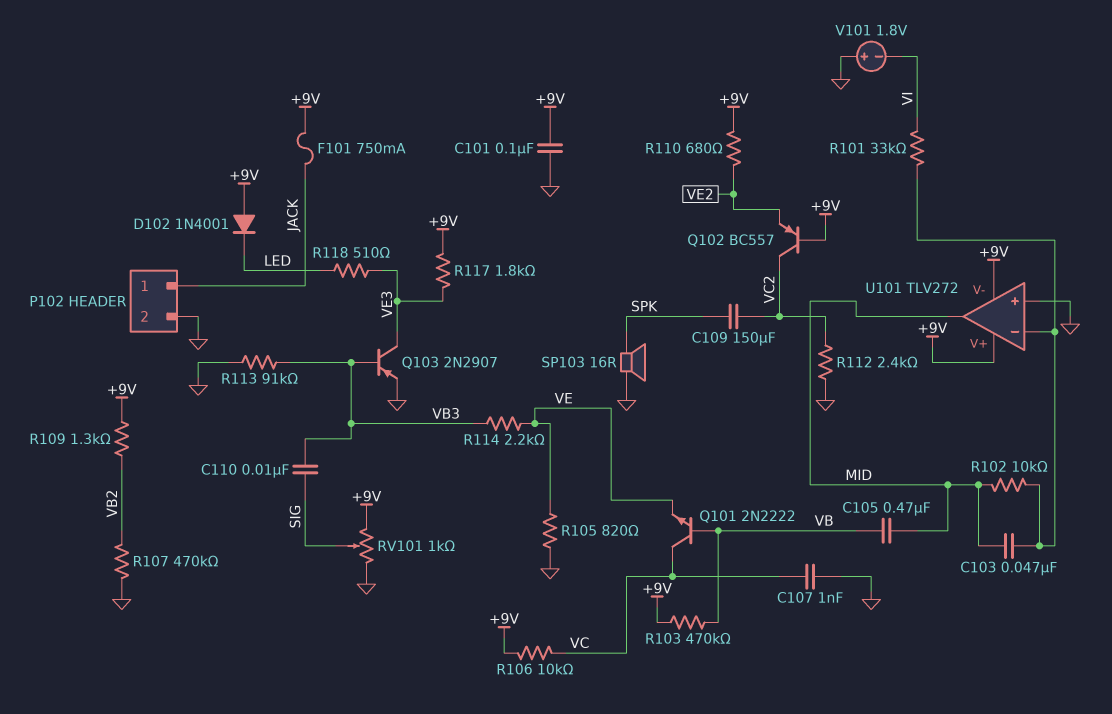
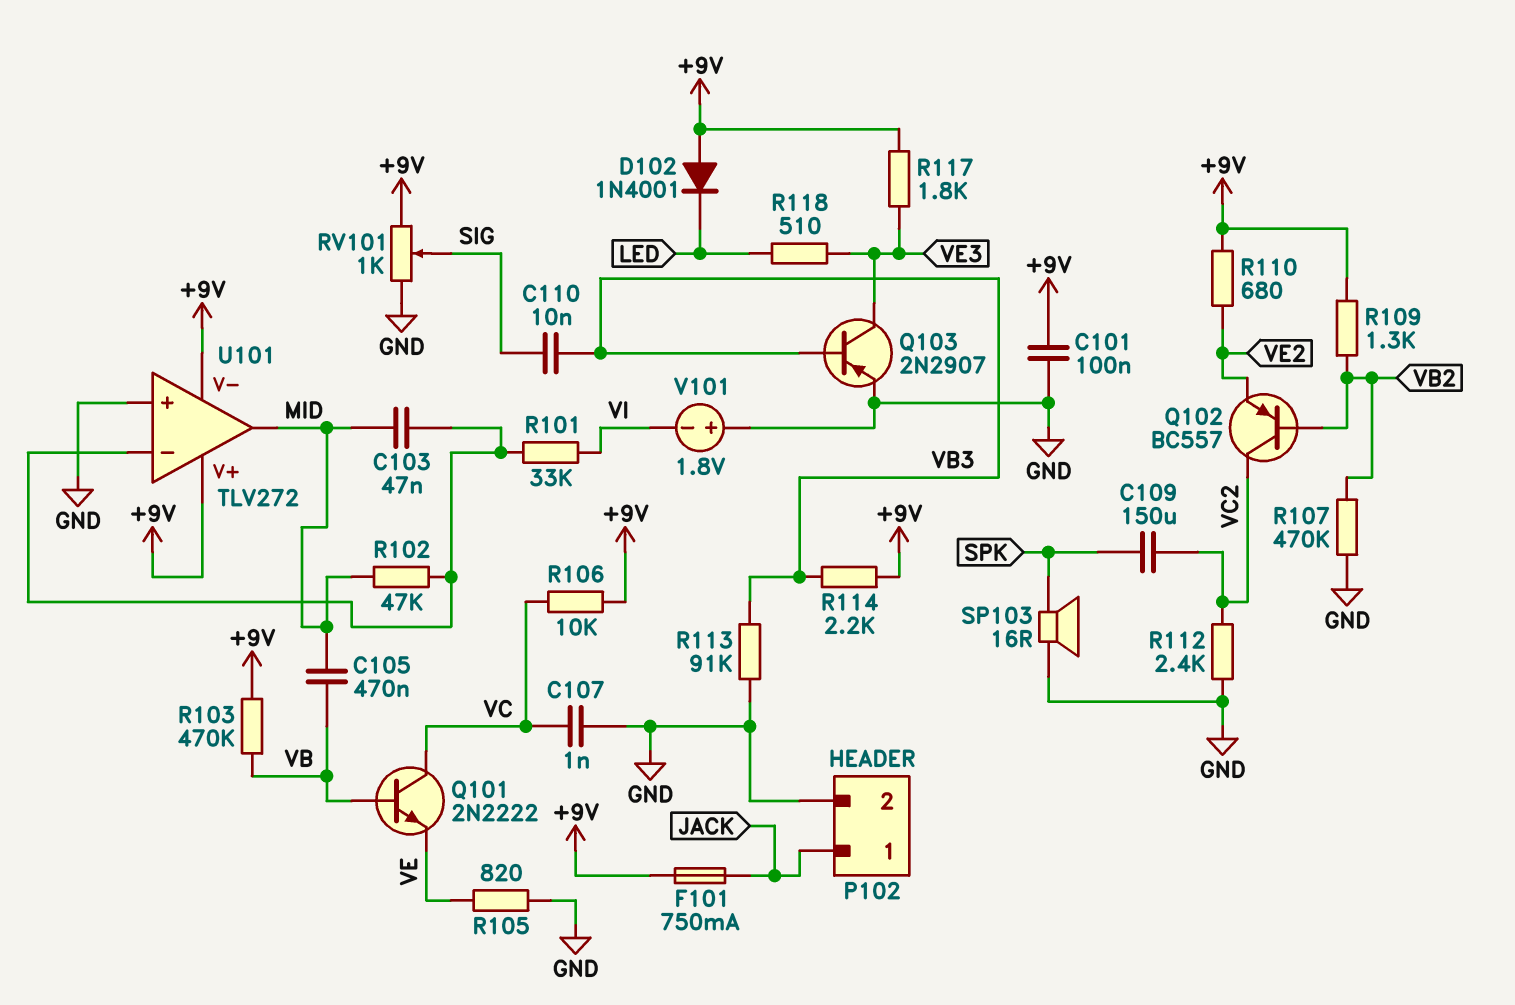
Q102: PNP BC557 (B +9V, C VC2, E VE2) -> PNP BC557 (B VB2, C VC2, E VE2)
R102: 10k (MID, U101/in-) -> 47k (MID, U101/in-)
R114: 2.2k (VB3, VE) -> 2.2k (+9V, VB3)

